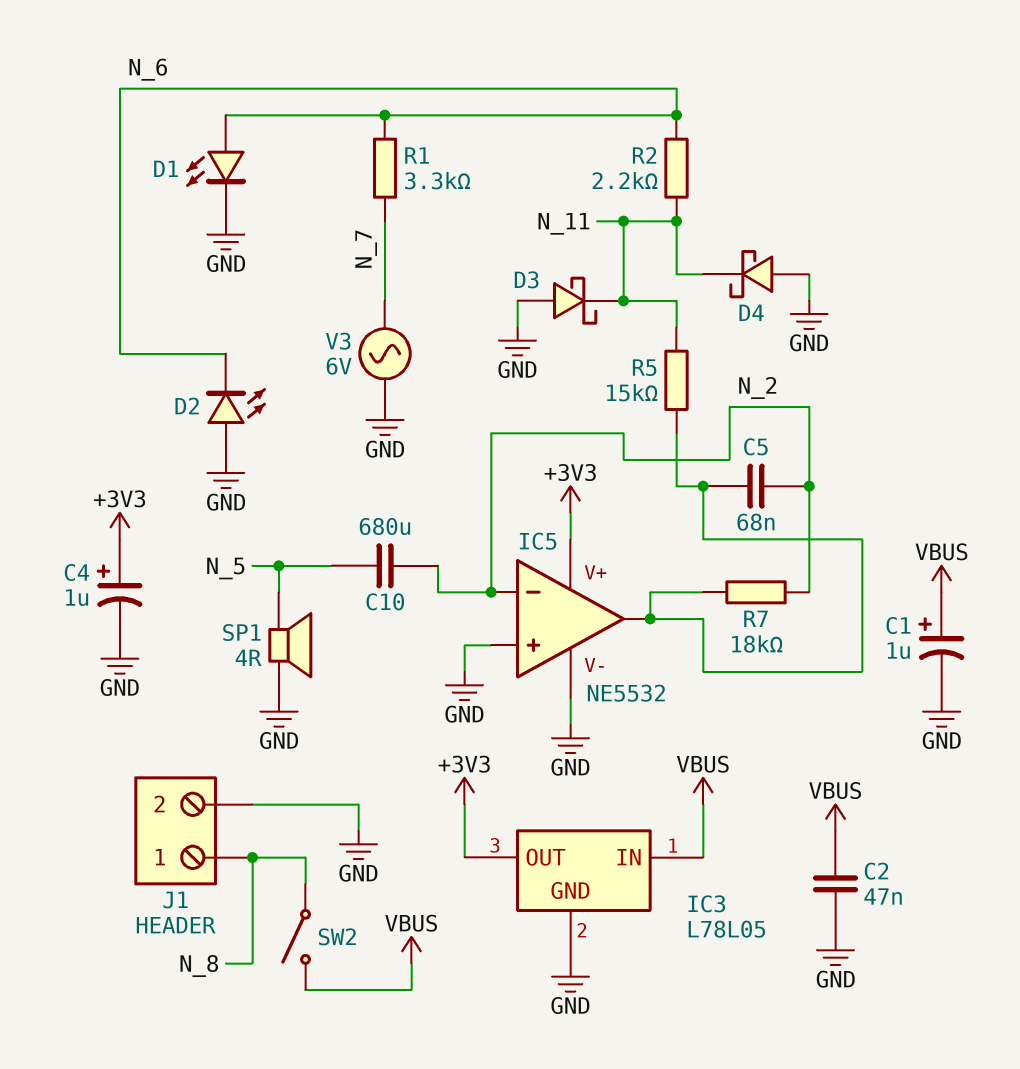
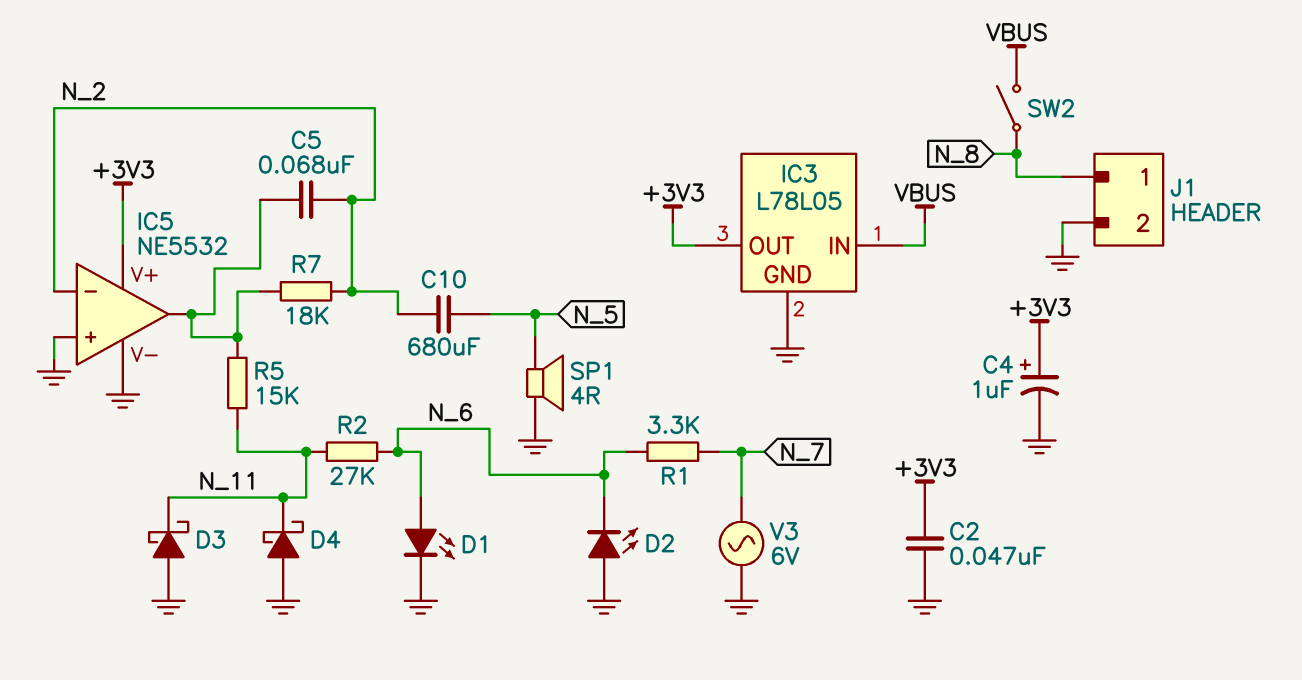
C1: 1uF (plus VBUS, minus GND) -> none
C2: 47nF (GND, VBUS) -> 47nF (+3V3, GND)
R2: 2.2k (N_6, N_11) -> 27k (N_6, N_11)

